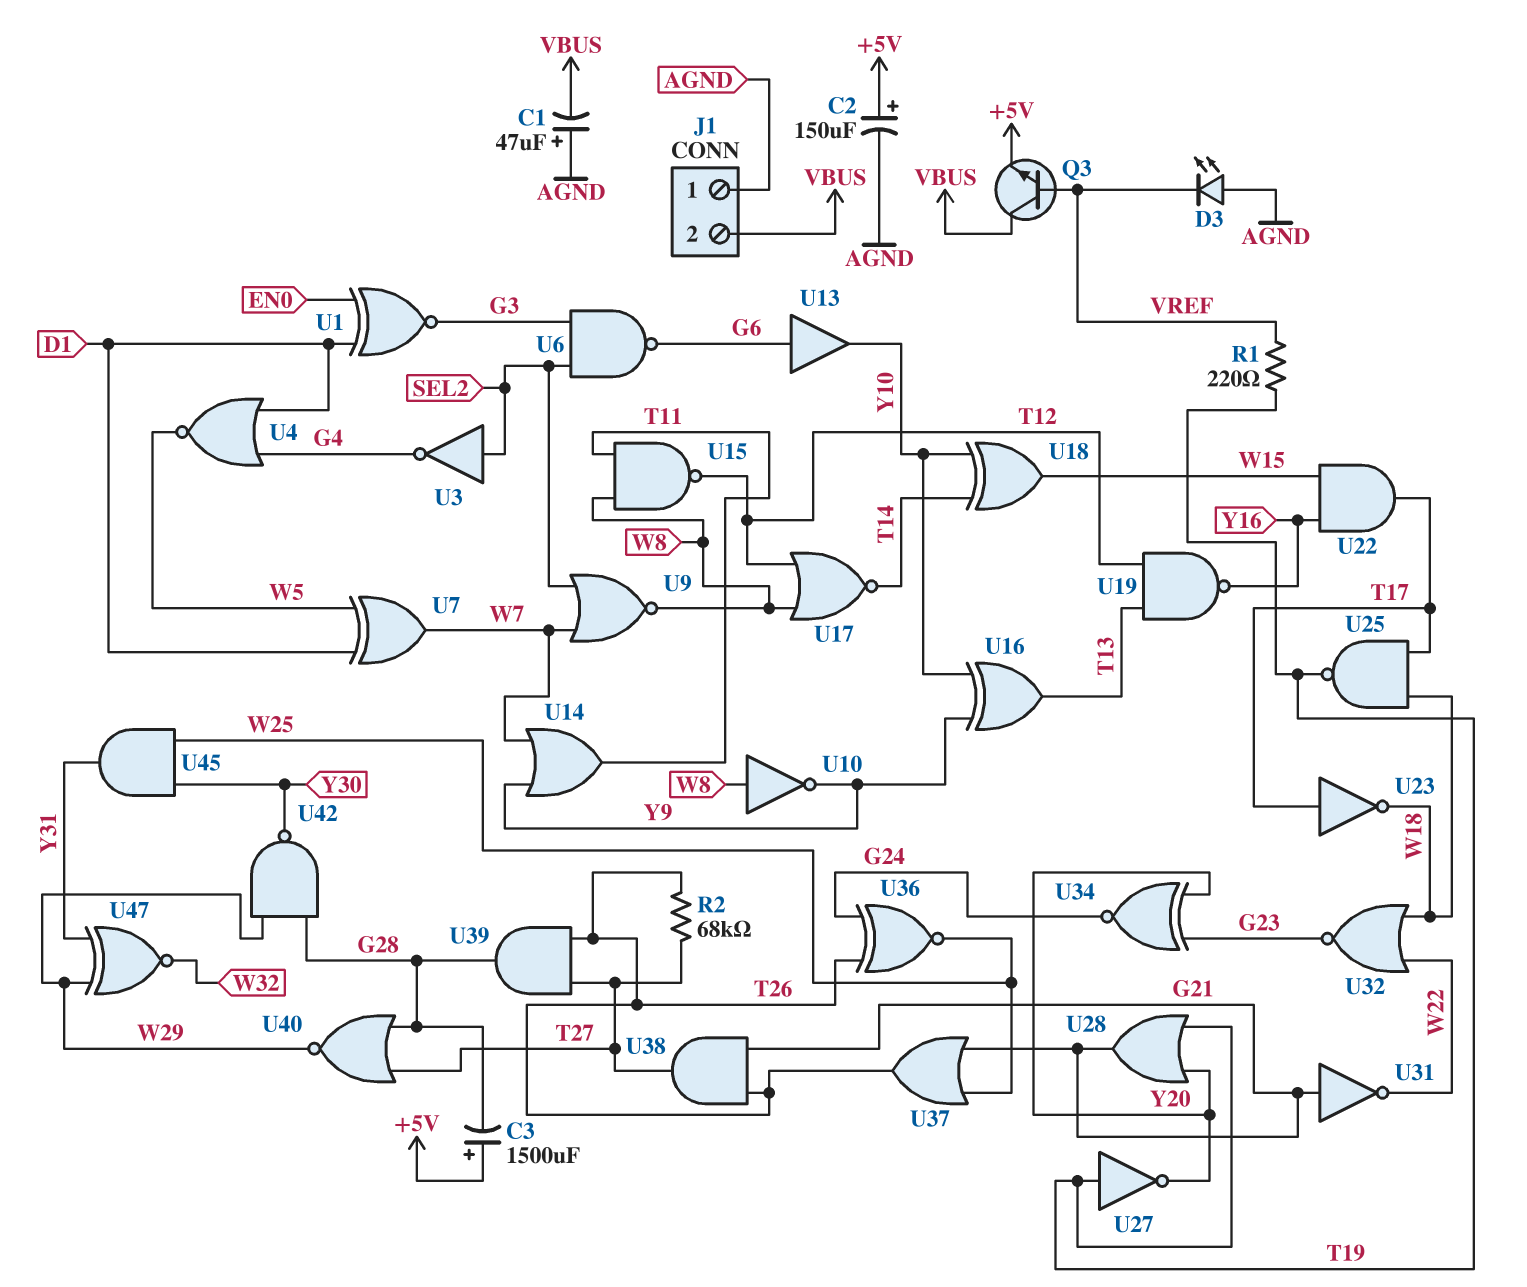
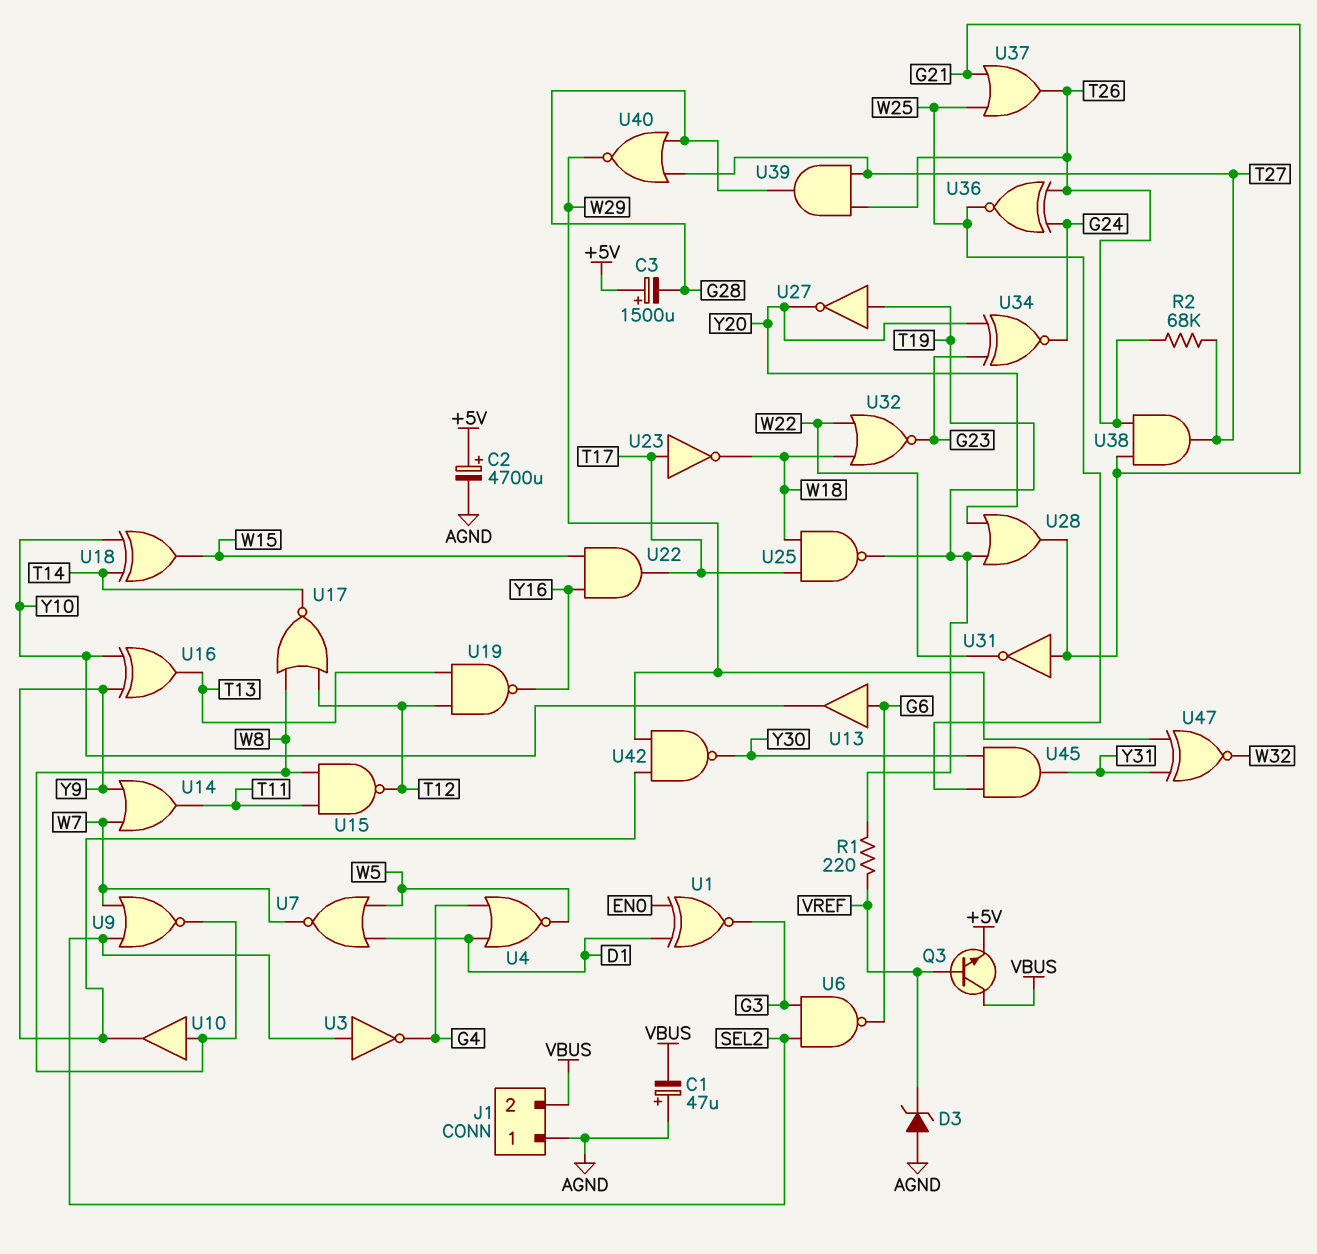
C2: 150uF (plus +5V, minus AGND) -> 4700uF (plus +5V, minus AGND)
D3: LED (A AGND, K VREF) -> zener (A AGND, K VREF)
U7: XOR (in D1, in W5, out W7) -> NOR (in D1, in W5, out W7)
U10: NOT (in W8, out Y9) -> buffer (in W8, out Y9)
U42: NAND (in G28, in W29, out Y30) -> NAND (in W29, in Y9, out Y30)

